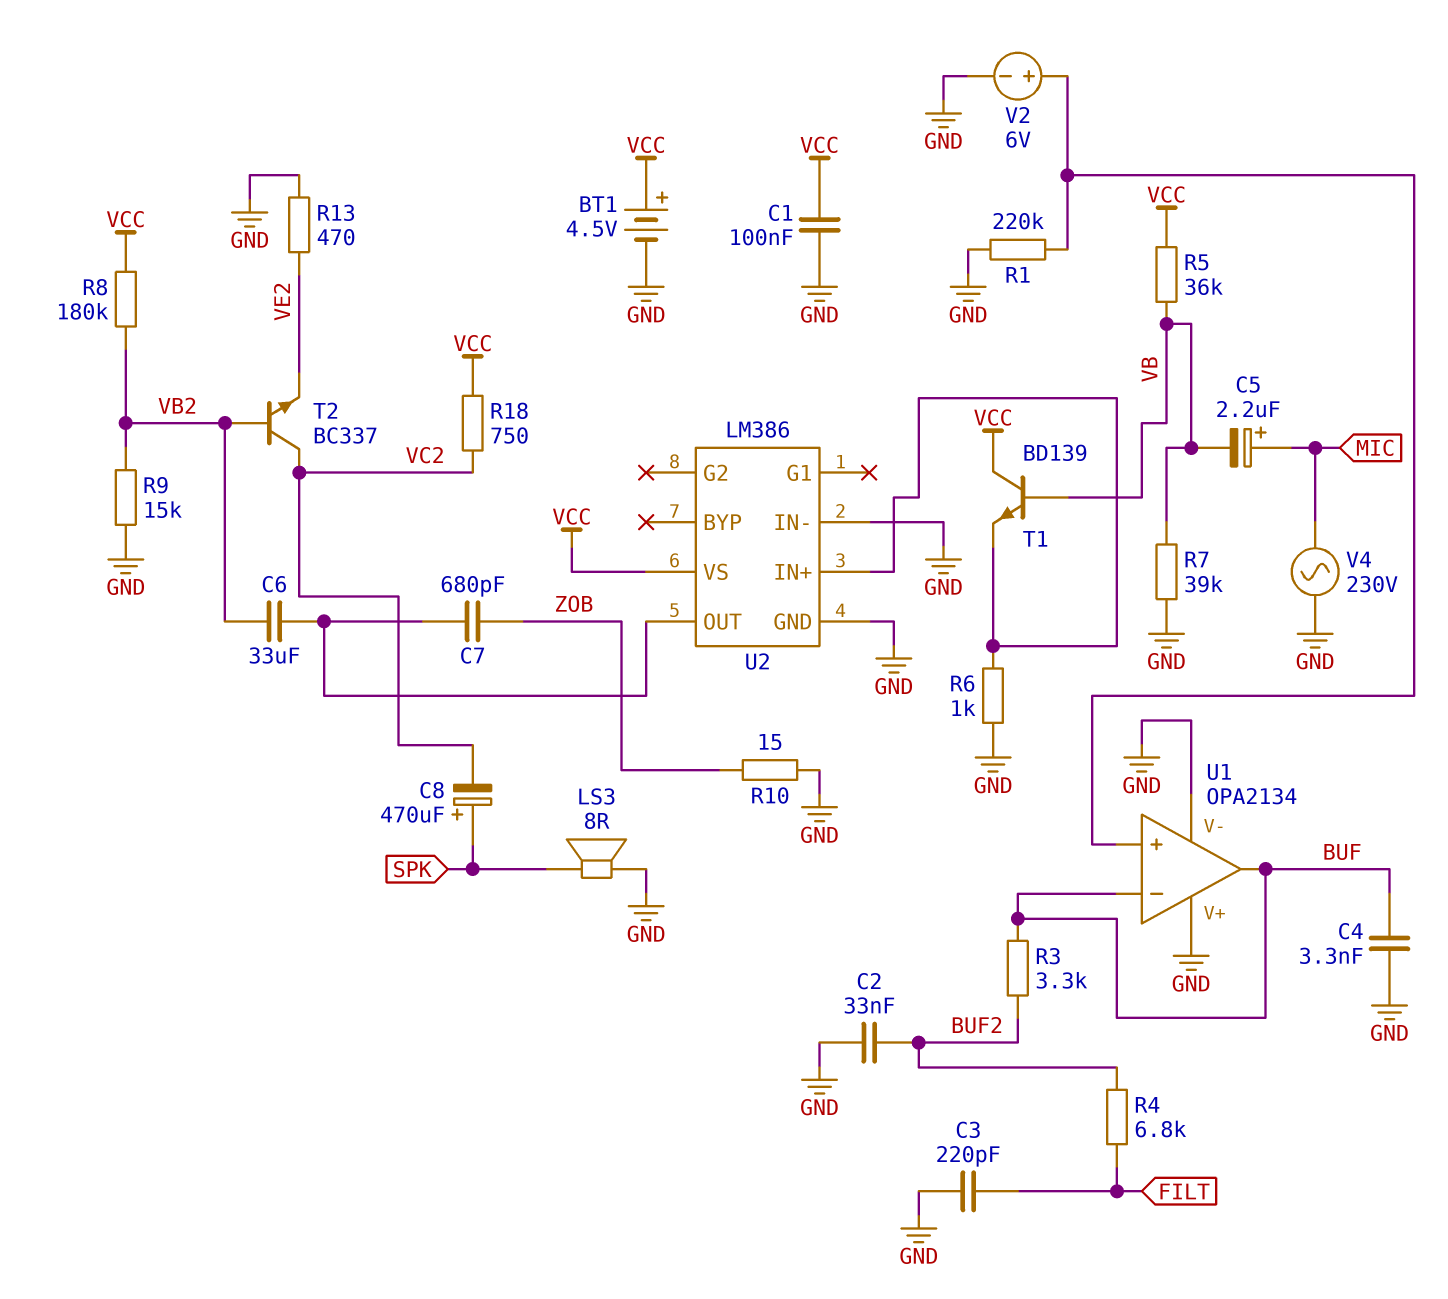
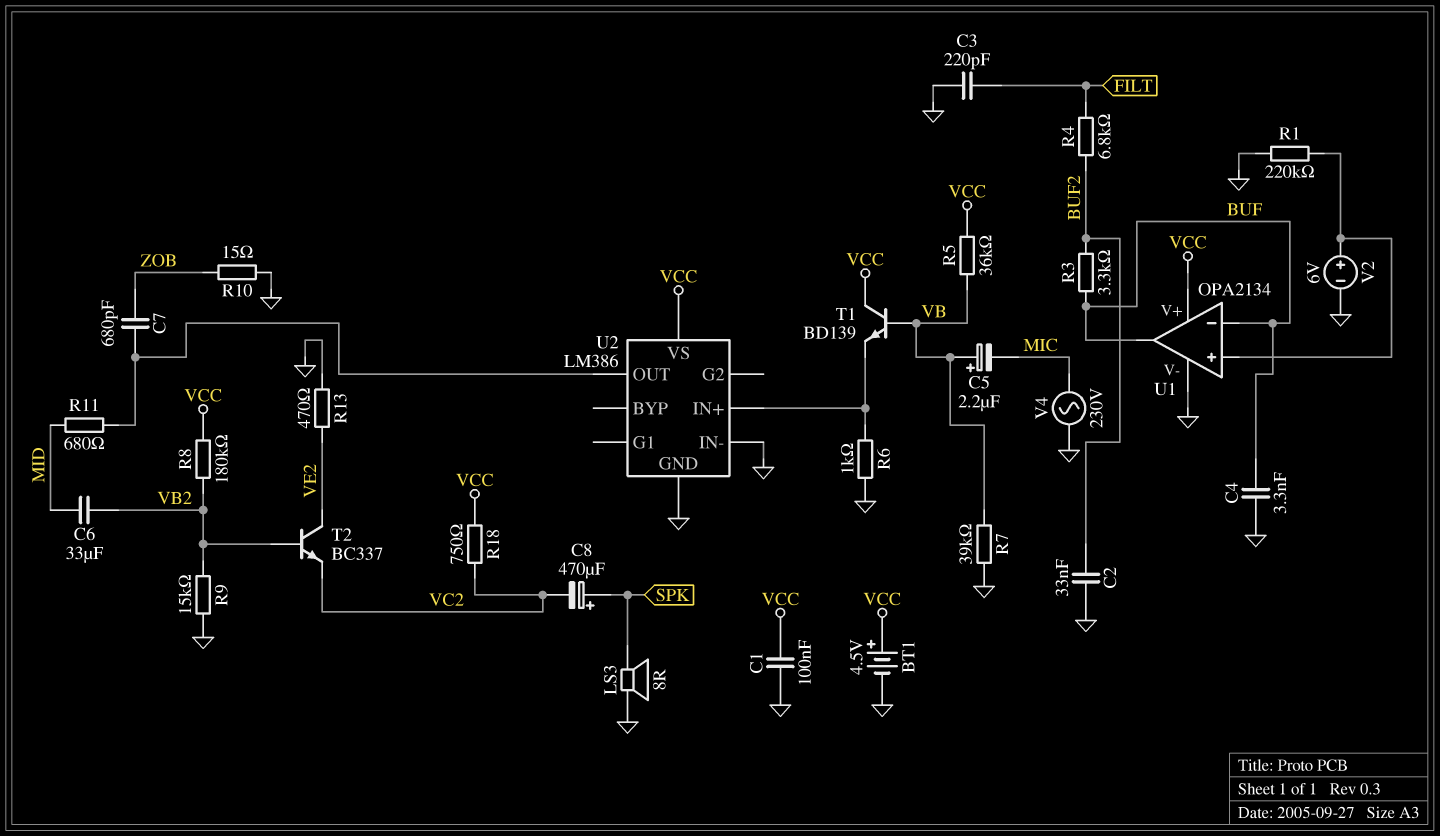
C5: 2.2uF (plus MIC, minus VB) -> 2.2uF (plus VB, minus MIC)
C6: 33uF (U2/OUT, VB2) -> 33uF (MID, VB2)
R11: none -> 680 (MID, U2/OUT)
T2: NPN BC337 (B VB2, C VC2, E VE2) -> NPN BC337 (B VB2, C VE2, E VC2)
U1 pin V+: GND -> VCC

